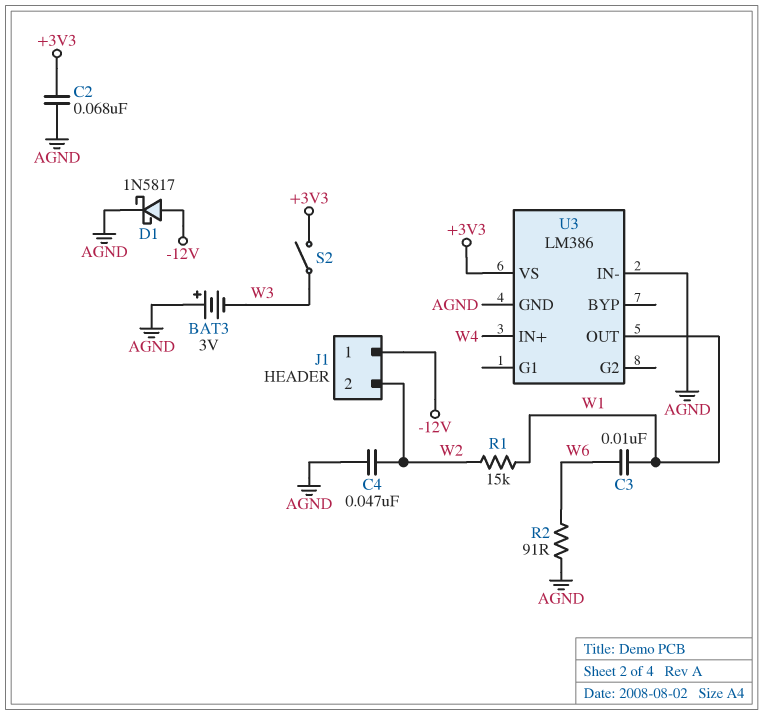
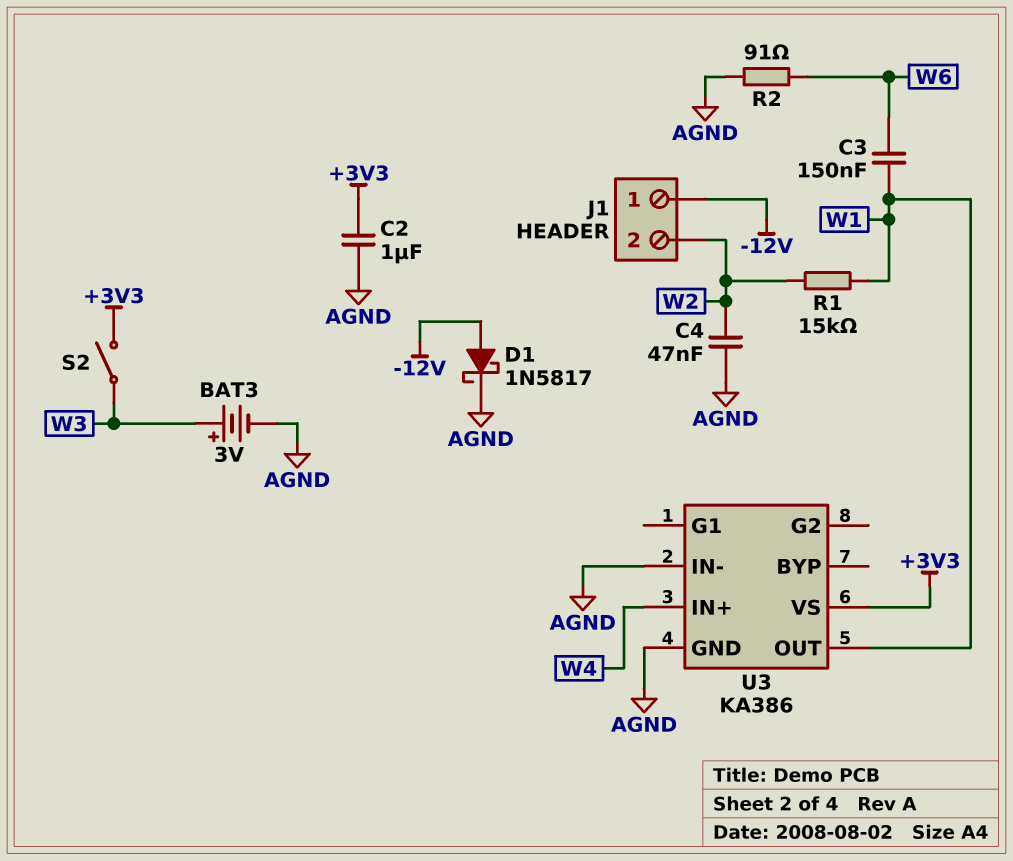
BAT3: 3V (plus AGND, minus W3) -> 3V (plus W3, minus AGND)
C2: 68nF (+3V3, AGND) -> 1uF (+3V3, AGND)
C3: 10nF (W1, W6) -> 150nF (W1, W6)
U3: LM386 -> KA386

